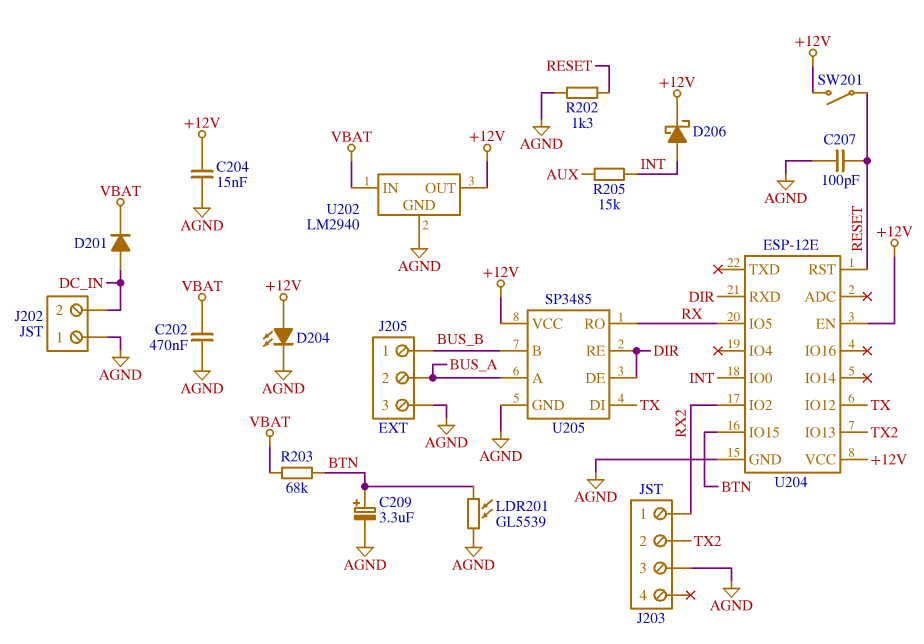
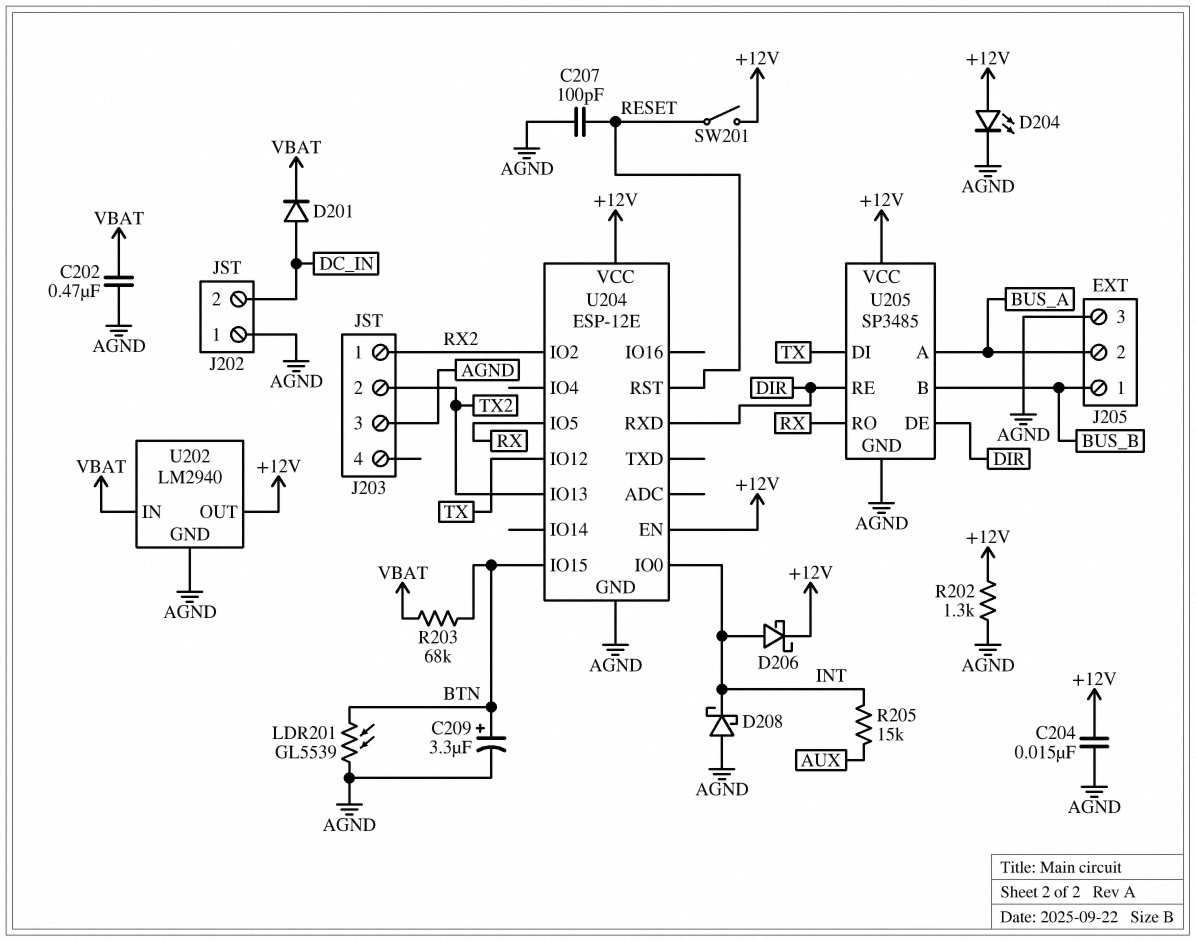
D208: none -> schottky (A AGND, K INT)
R202: 1.3k (AGND, RESET) -> 1.3k (+12V, AGND)

